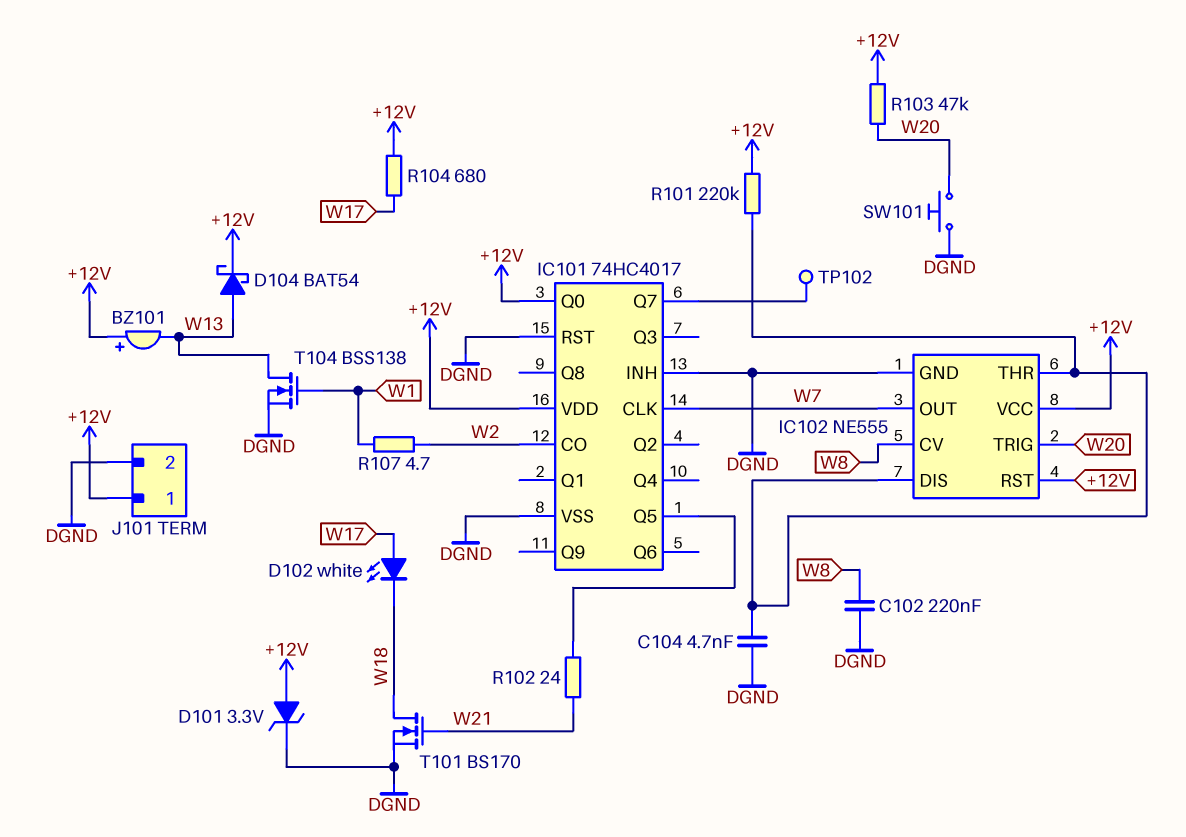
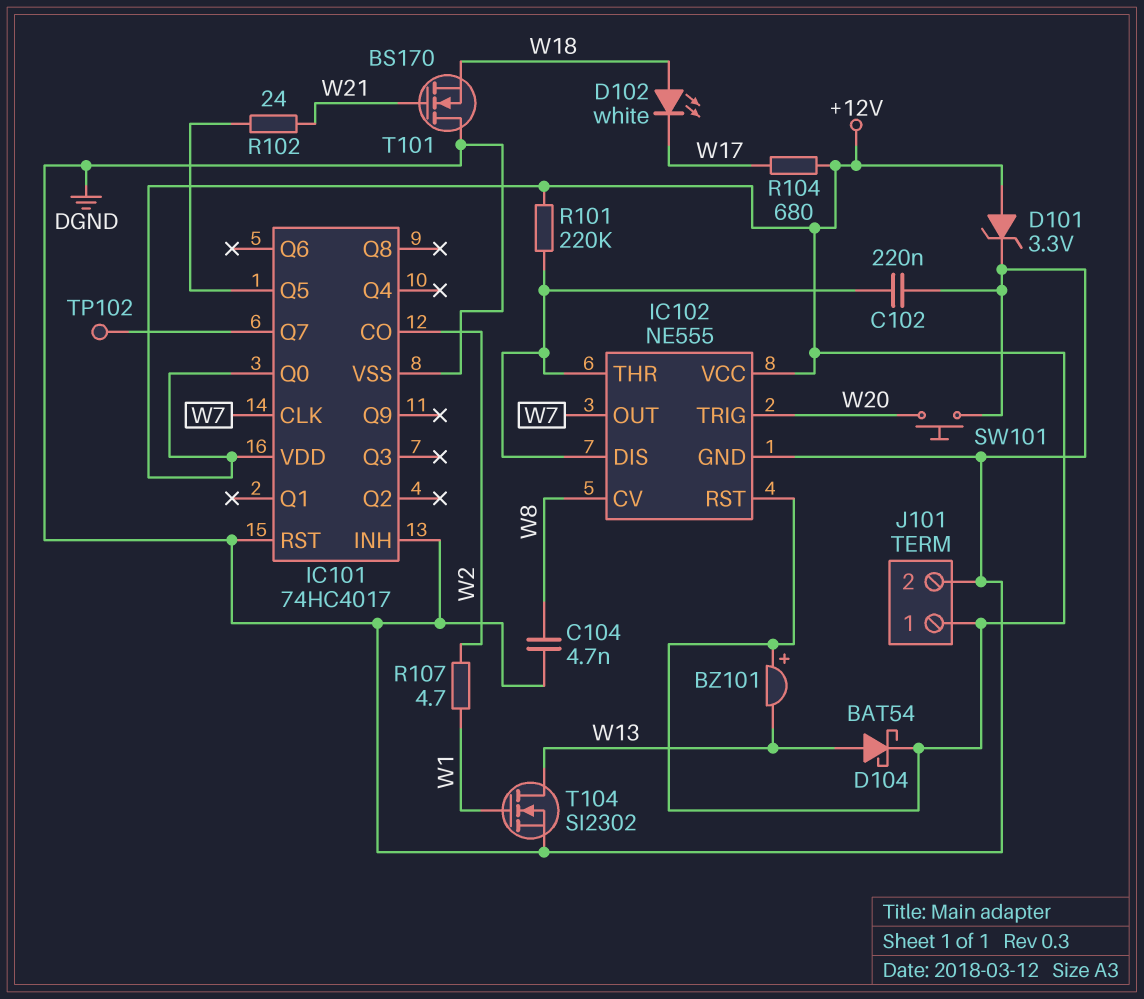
C102: 220nF (DGND, W8) -> 220nF (DGND, IC102/DIS)
C104: 4.7nF (DGND, IC102/DIS) -> 4.7nF (DGND, W8)
D102: LED white (A W17, K W18) -> LED white (A W18, K W17)
R103: 47k (+12V, W20) -> none
T101: NMOS BS170 (G W21, D W18, S DGND) -> NMOS BS170 (G W21, D DGND, S W18)
T104: NMOS BSS138 (G W1, D W13, S DGND) -> NMOS SI2302 (G W1, D W13, S DGND)

